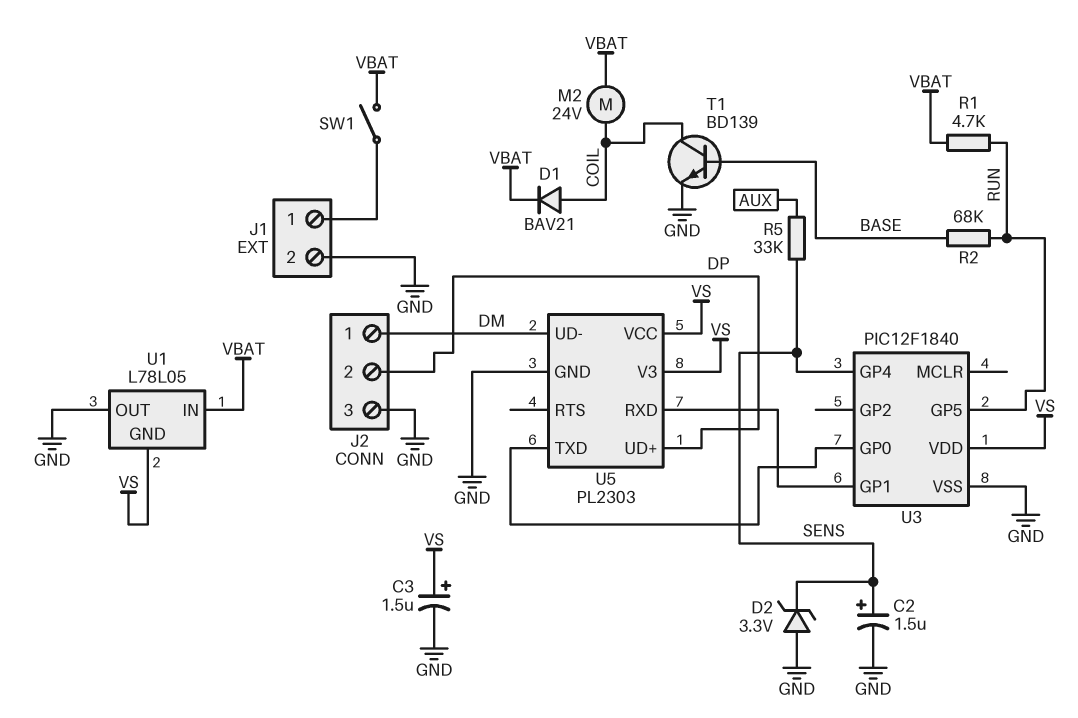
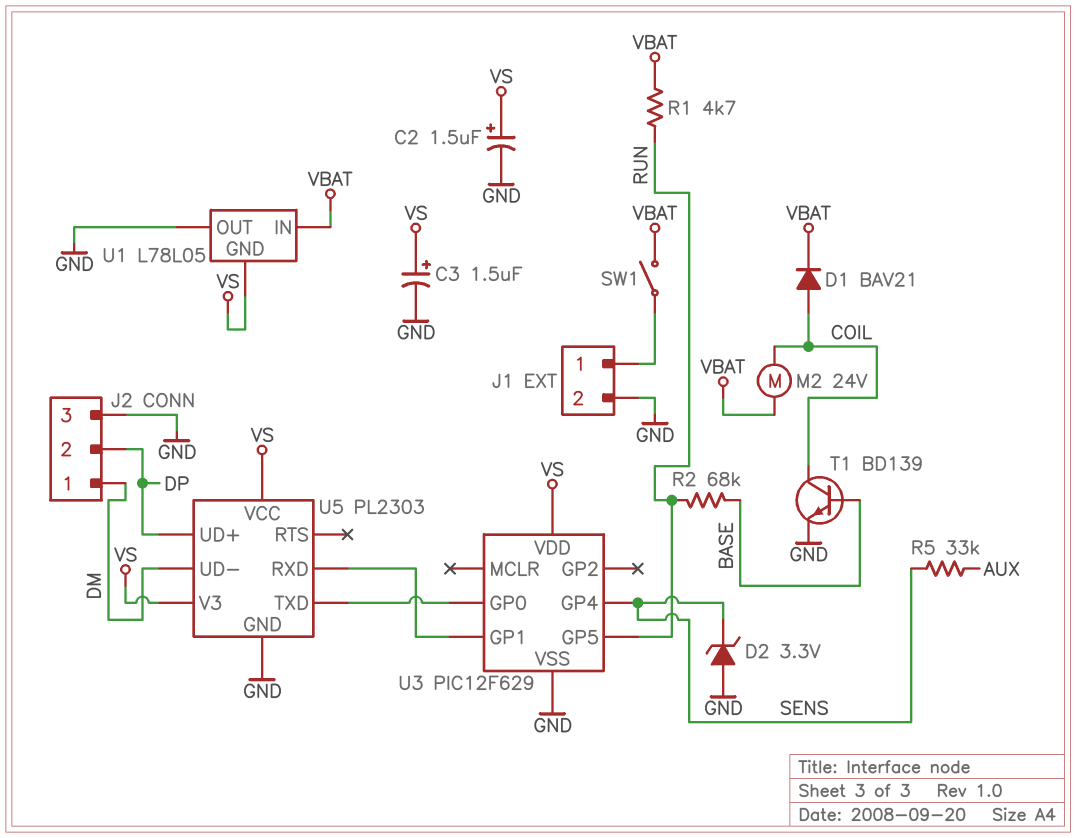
C2: 1.5uF (plus SENS, minus GND) -> 1.5uF (plus VS, minus GND)
U3: PIC12F1840 -> PIC12F629

